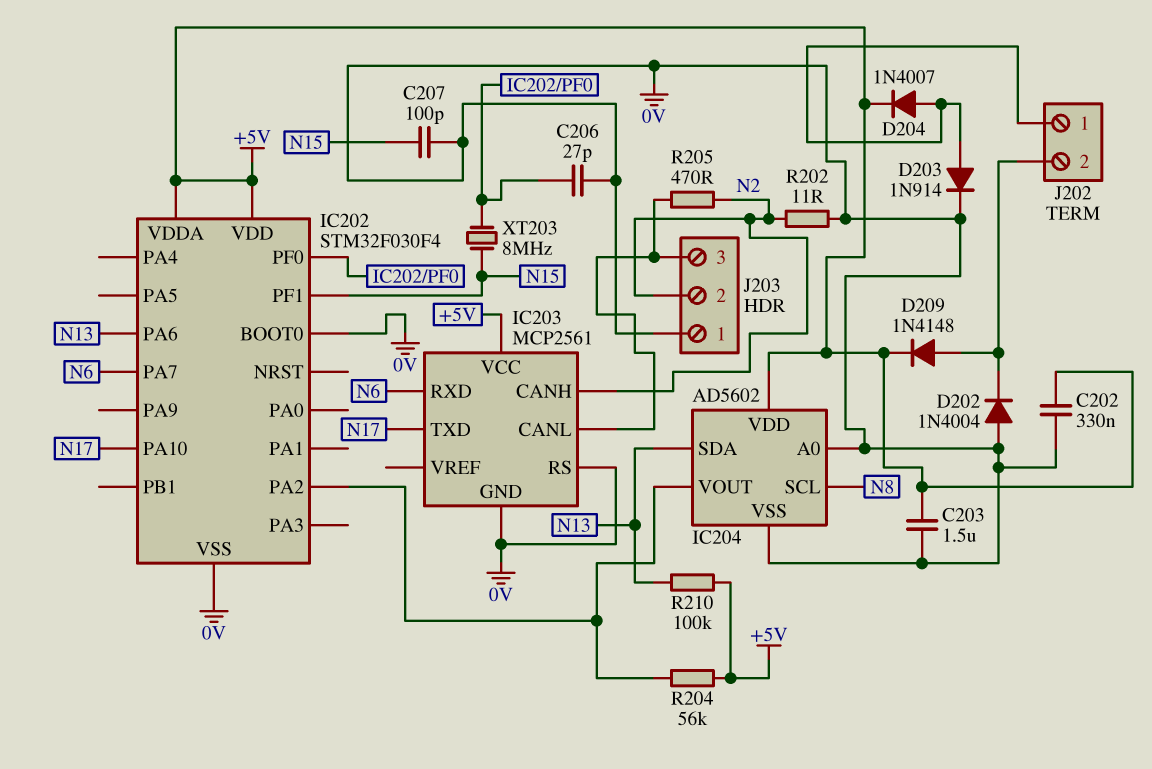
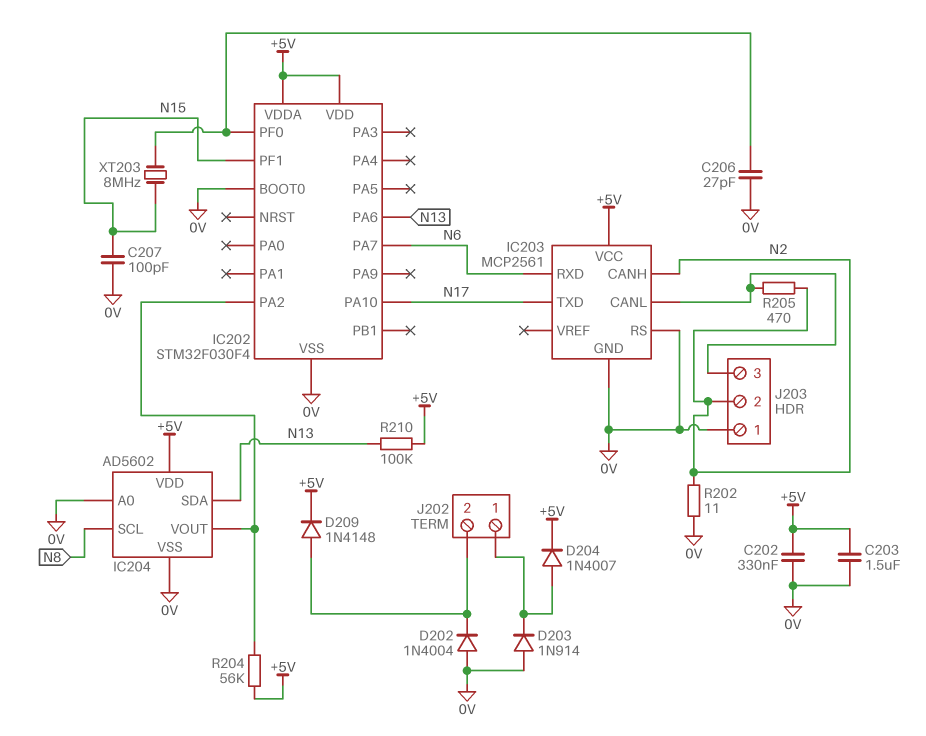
D203: diode 1N914 (A J202/1, K 0V) -> diode 1N914 (A 0V, K J202/1)

